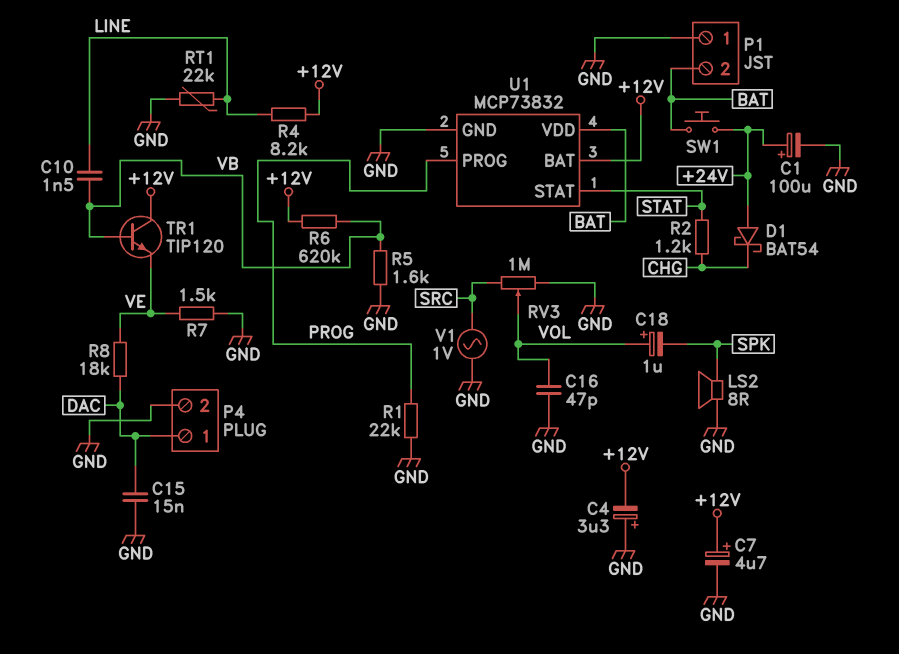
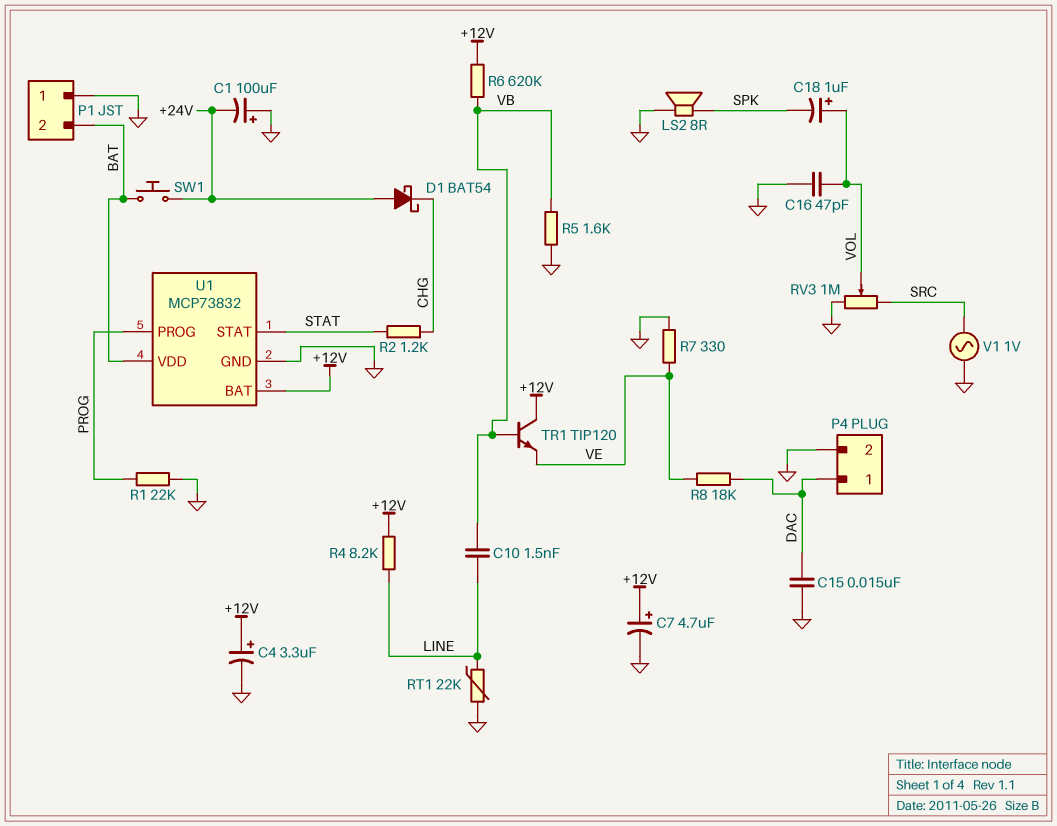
C1: 100uF (plus +24V, minus GND) -> 100uF (plus GND, minus +24V)
C4: 3.3uF (plus GND, minus +12V) -> 3.3uF (plus +12V, minus GND)
R7: 1.5k (GND, VE) -> 330 (GND, VE)

